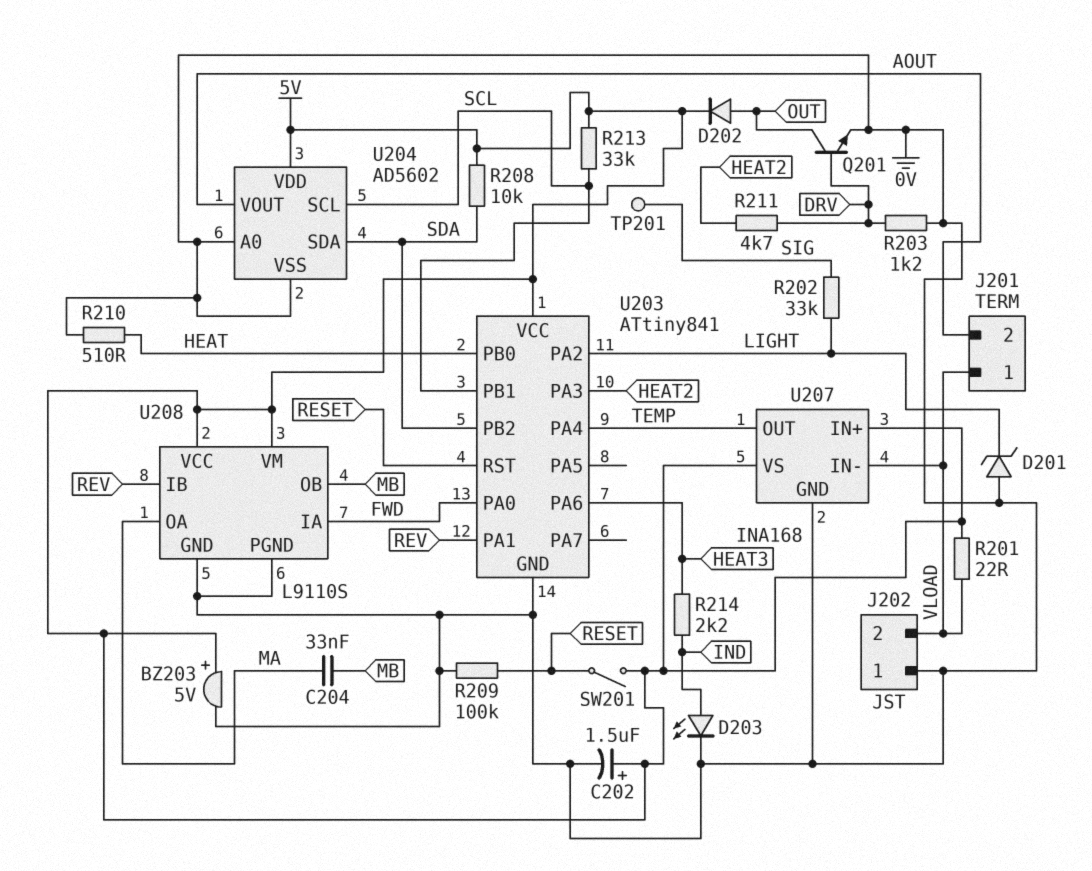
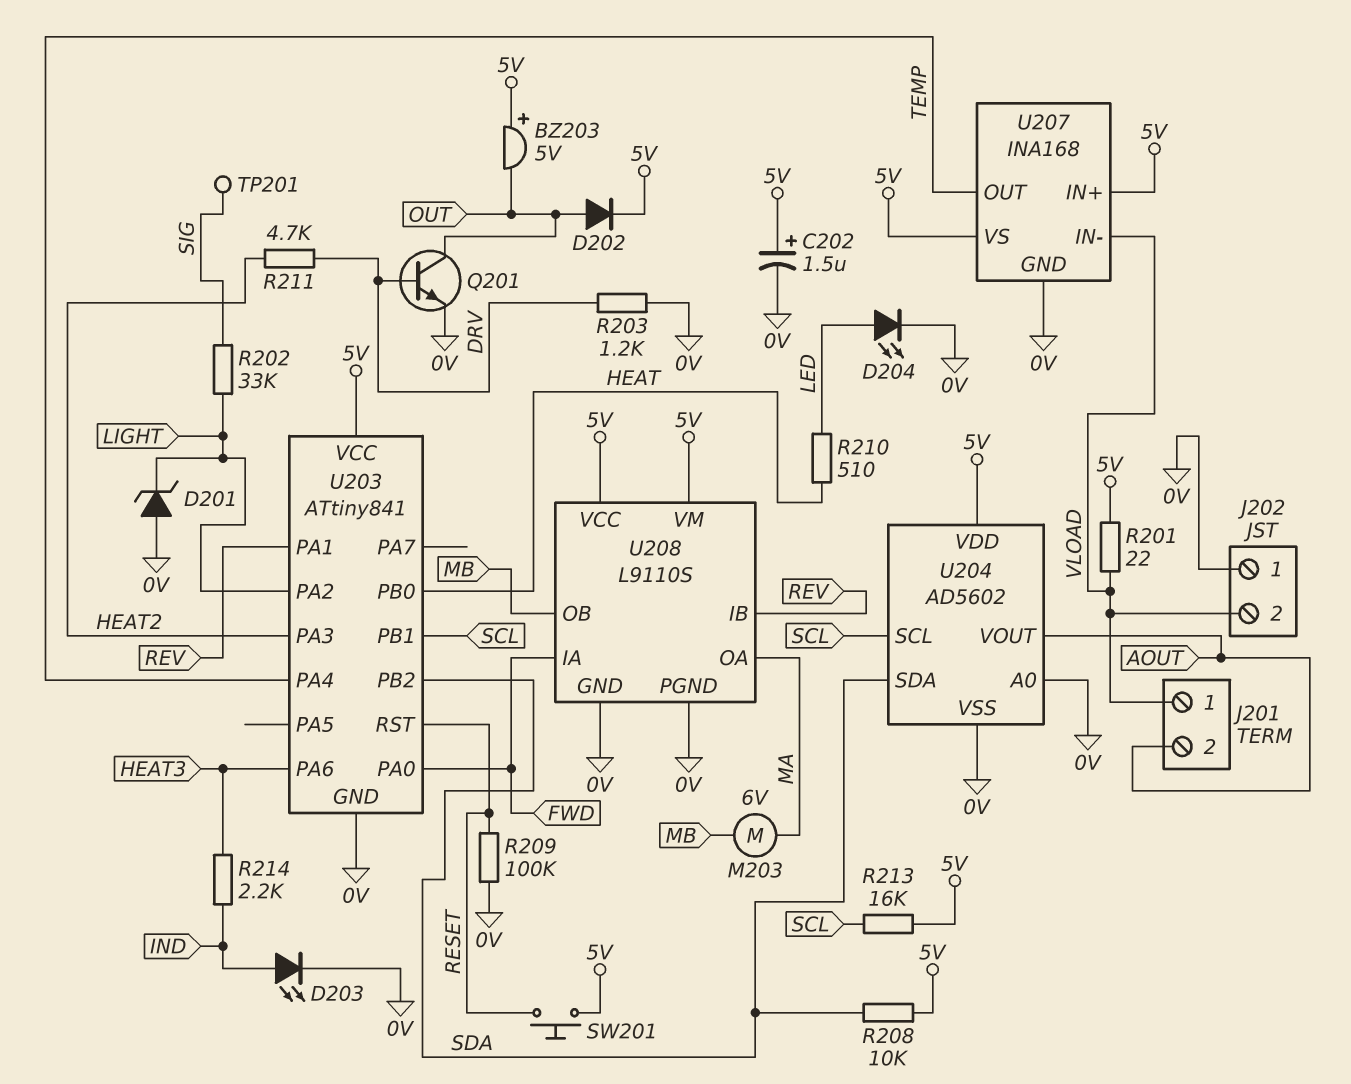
BZ203: buzzer 5V (plus 5V, minus 0V) -> buzzer 5V (plus 5V, minus OUT)
C204: 33nF (MA, MB) -> none
D204: none -> LED (A LED, K 0V)
M203: none -> motor 6V (MA, MB)
R210: 510 (0V, HEAT) -> 510 (HEAT, LED)
R213: 33k (5V, SCL) -> 16k (5V, SCL)
SW201: switch (5V, RESET) -> button (5V, RESET)

